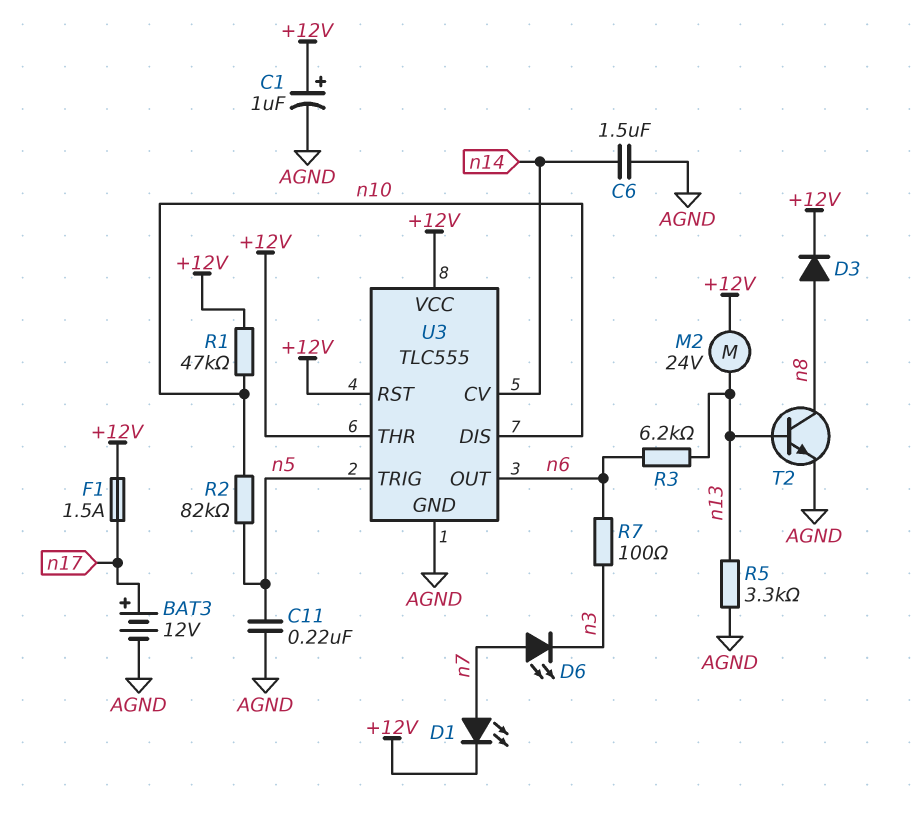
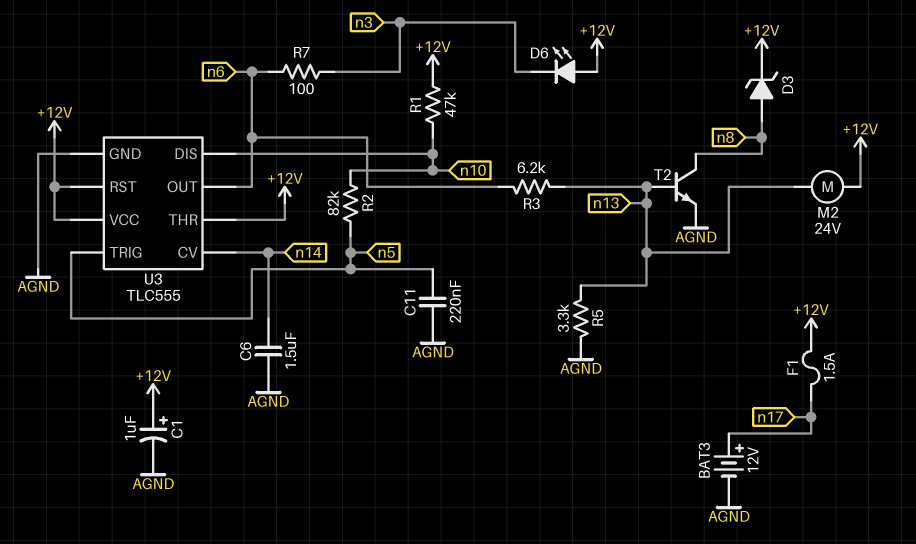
D1: LED (A n7, K +12V) -> none
D3: diode (A n8, K +12V) -> zener (A n8, K +12V)
D6: LED (A n7, K n3) -> LED (A +12V, K n3)

